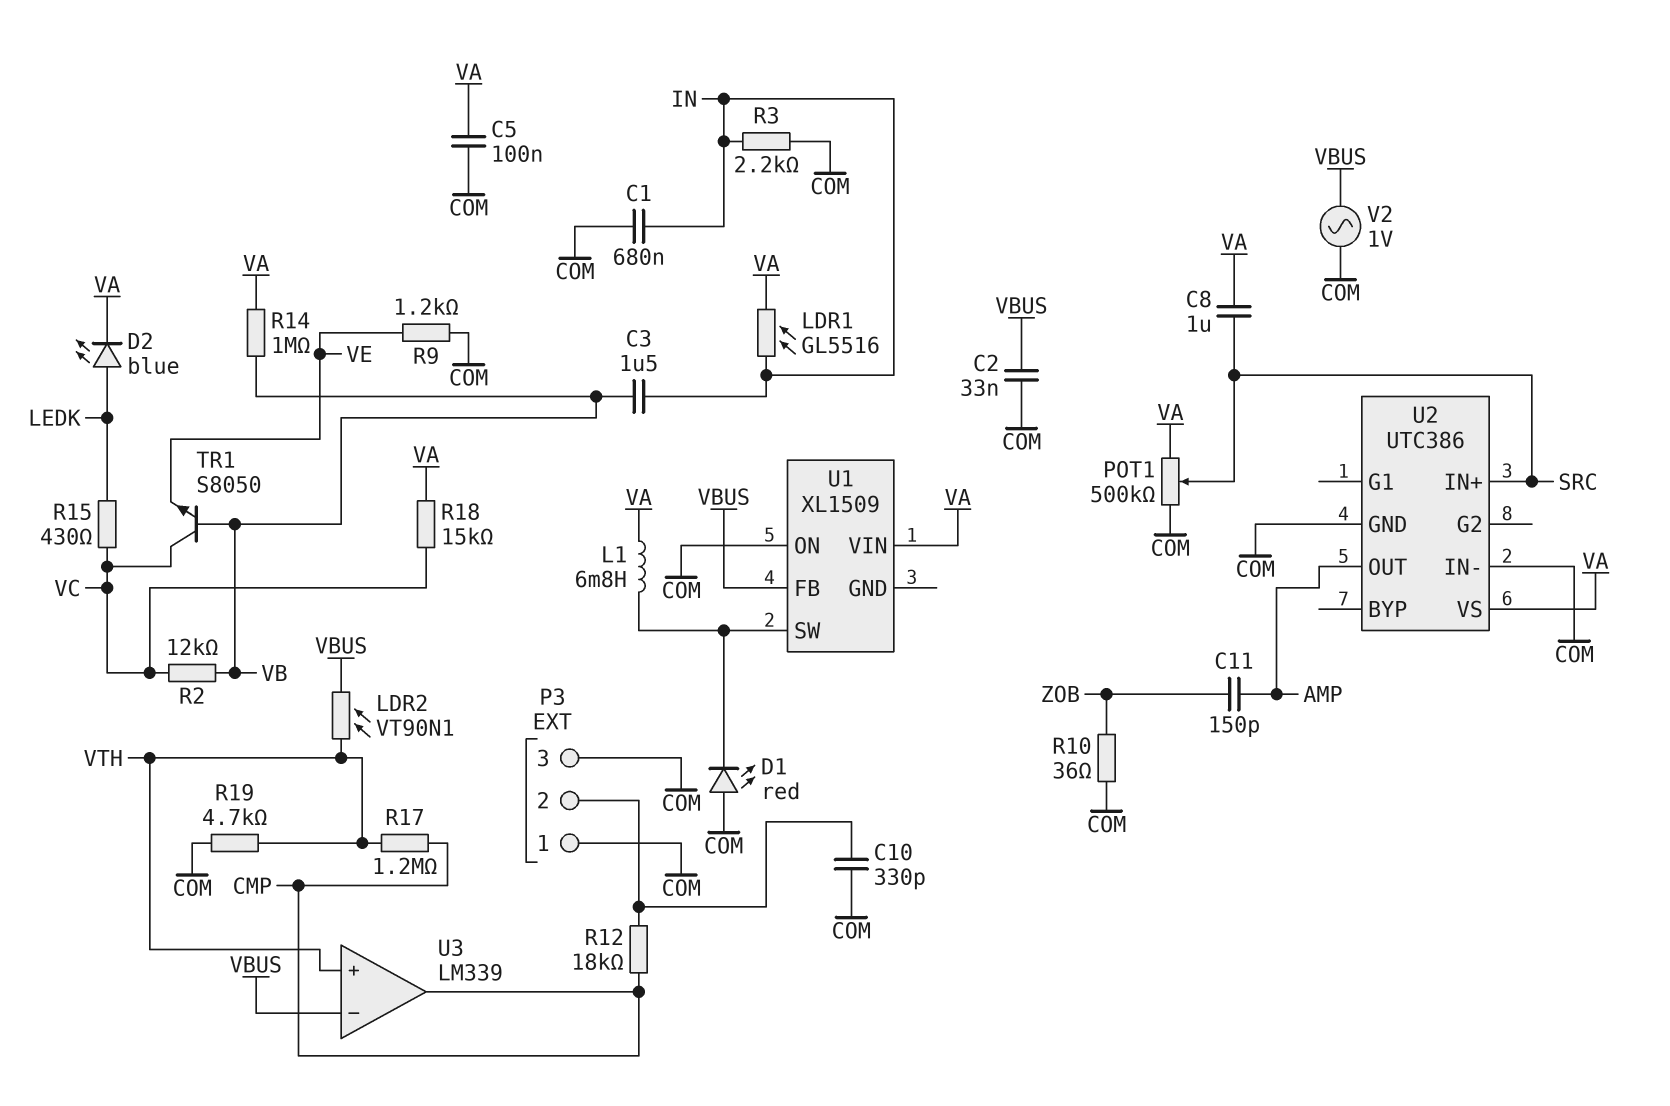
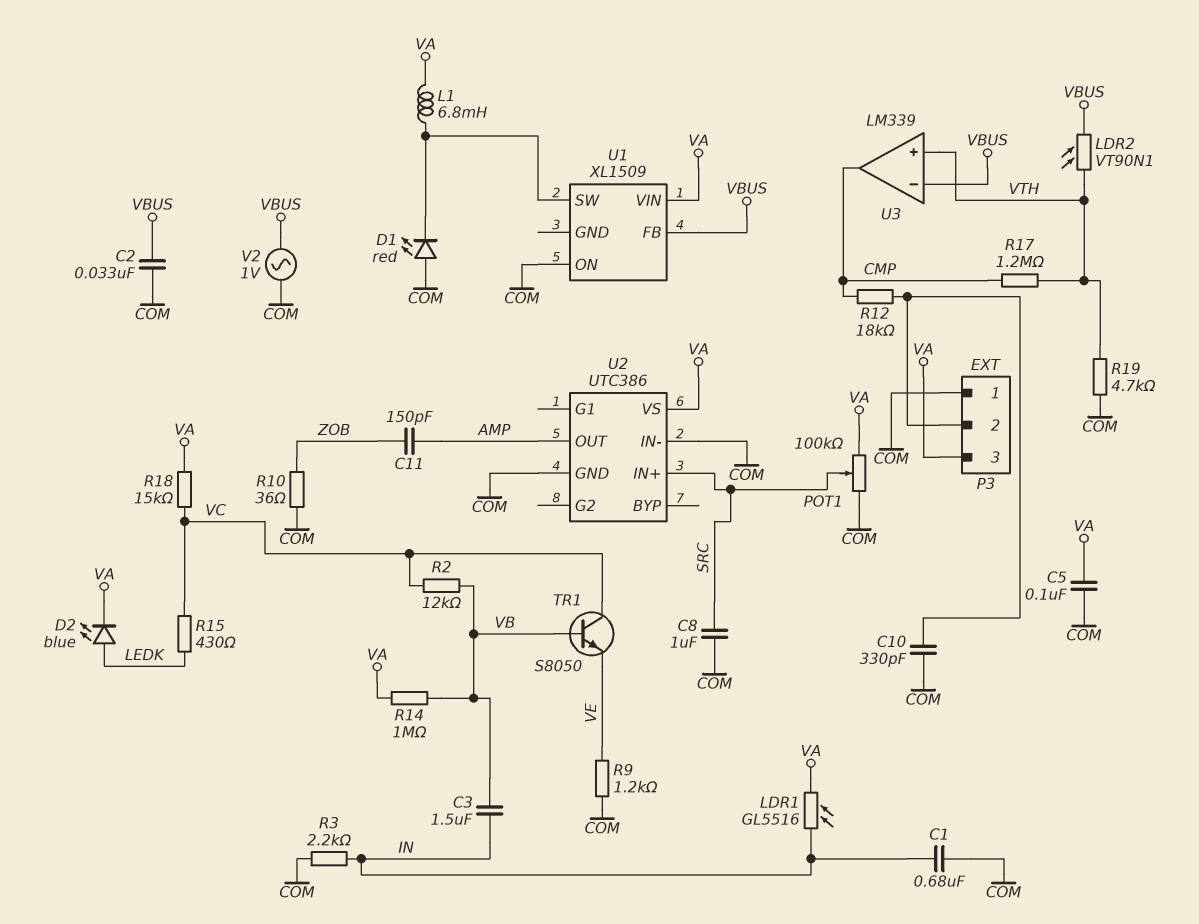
C8: 1uF (SRC, VA) -> 1uF (COM, SRC)
P3 pin 3: COM -> VA
POT1: 500k (COM, VA, wiper SRC) -> 100k (COM, VA, wiper SRC)

